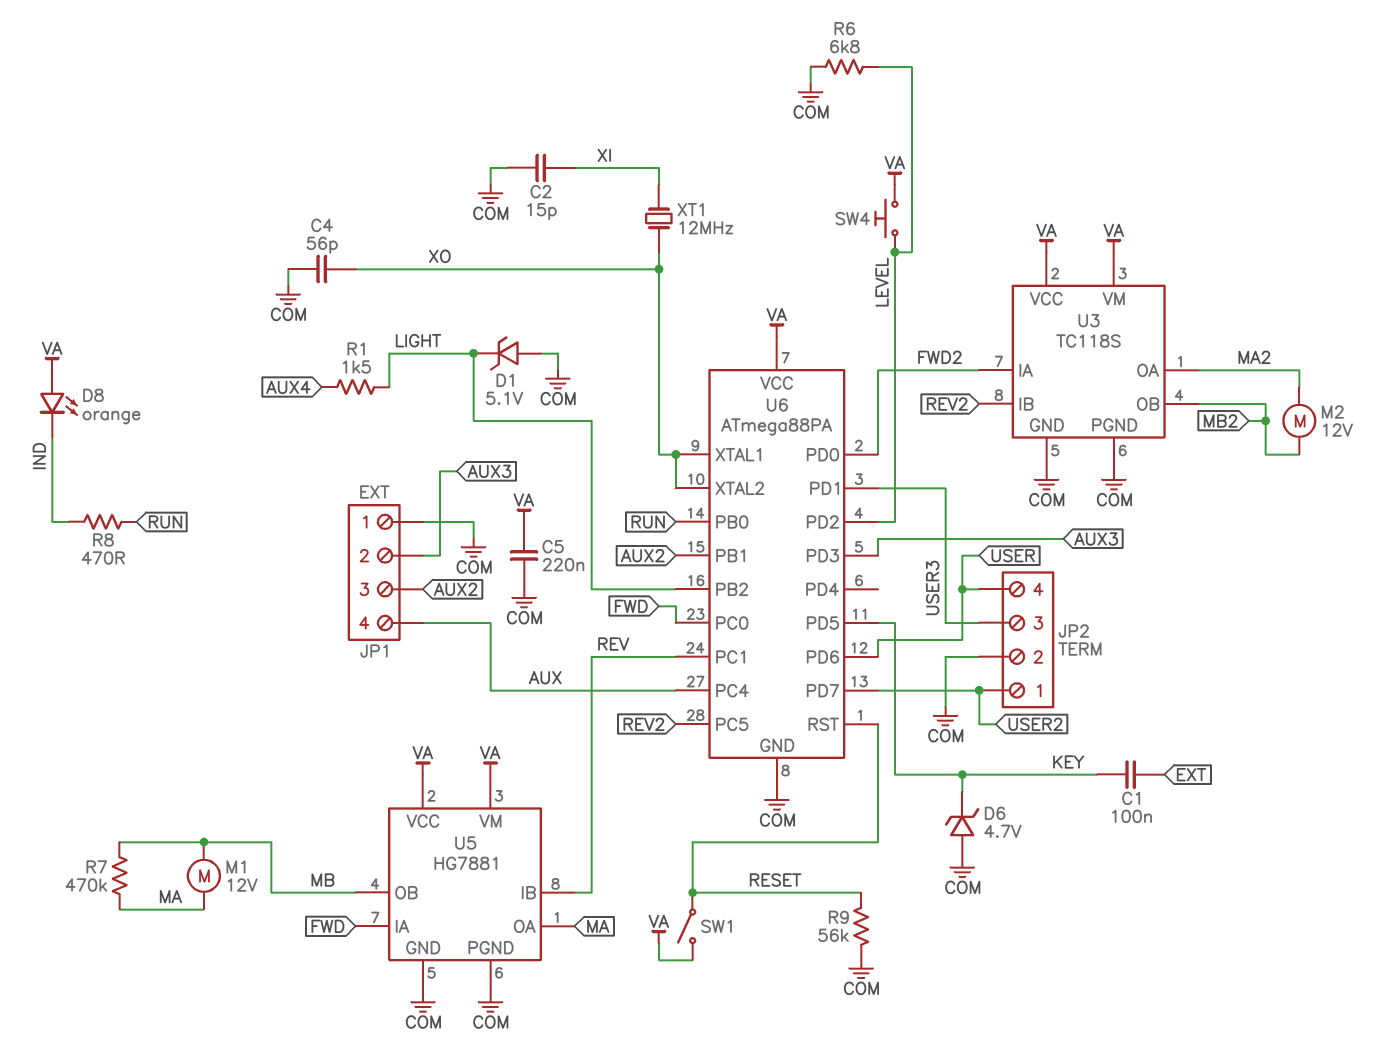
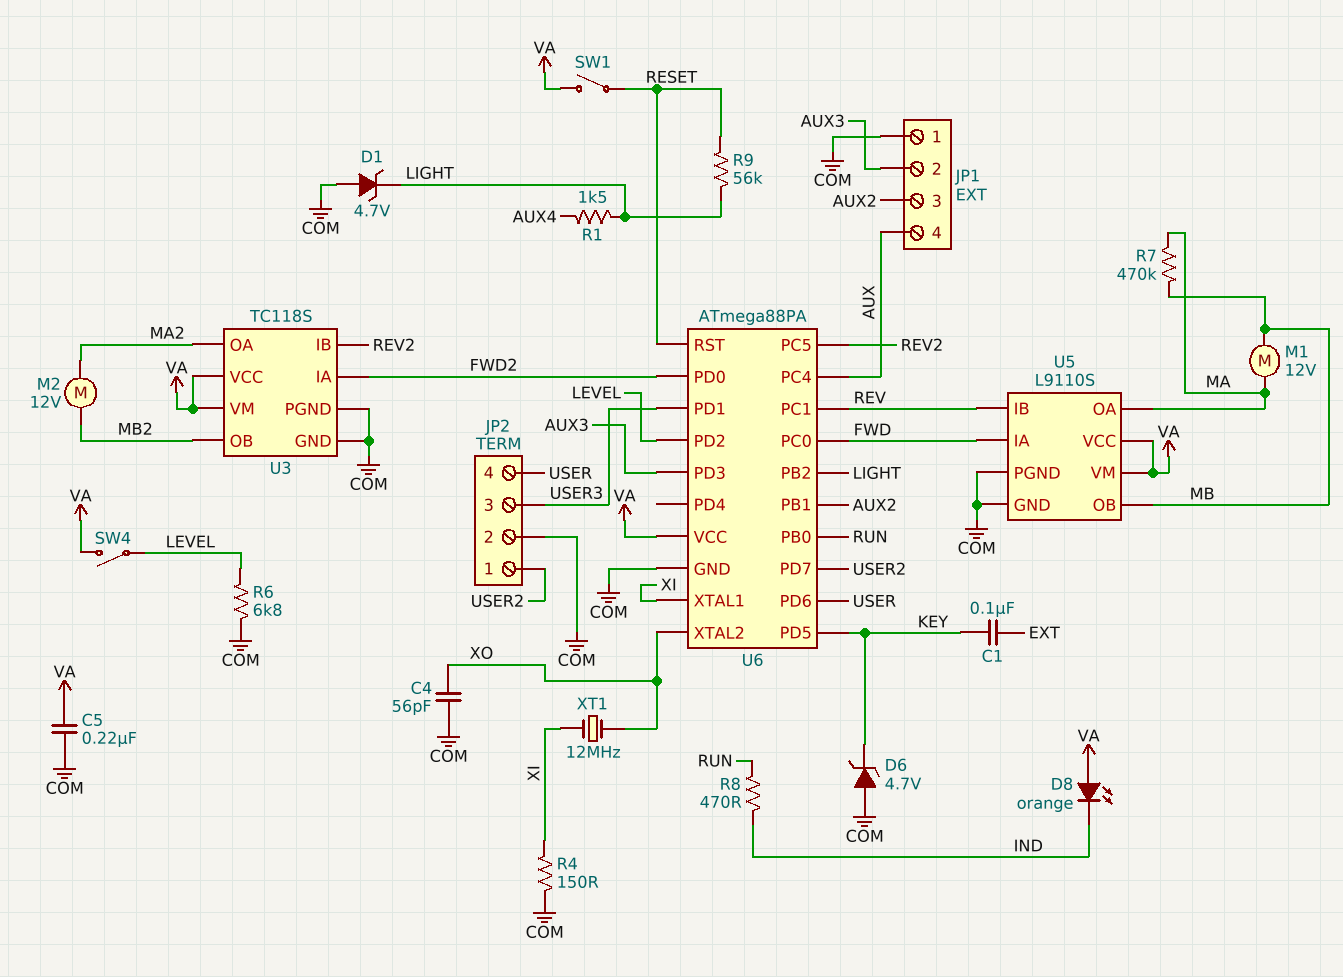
C2: 15pF (COM, XI) -> none
D1: zener 5.1V (A COM, K LIGHT) -> zener 4.7V (A COM, K LIGHT)
R4: none -> 150 (COM, XI)
R9: 56k (COM, RESET) -> 56k (LIGHT, RESET)
SW4: button (LEVEL, VA) -> switch (LEVEL, VA)
U5: HG7881 -> L9110S
U6 pin XTAL1: XO -> XI

